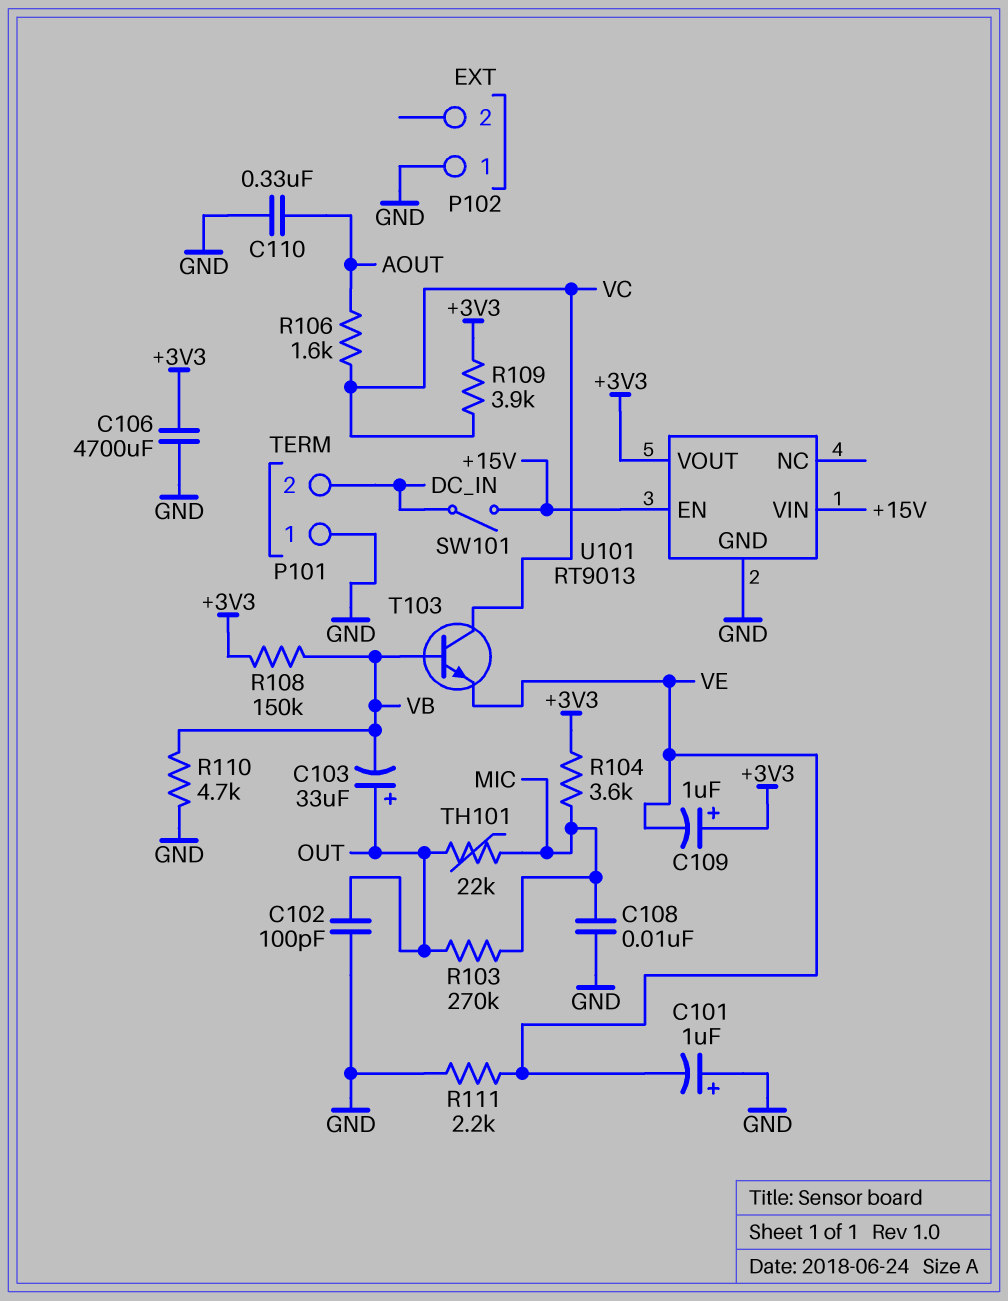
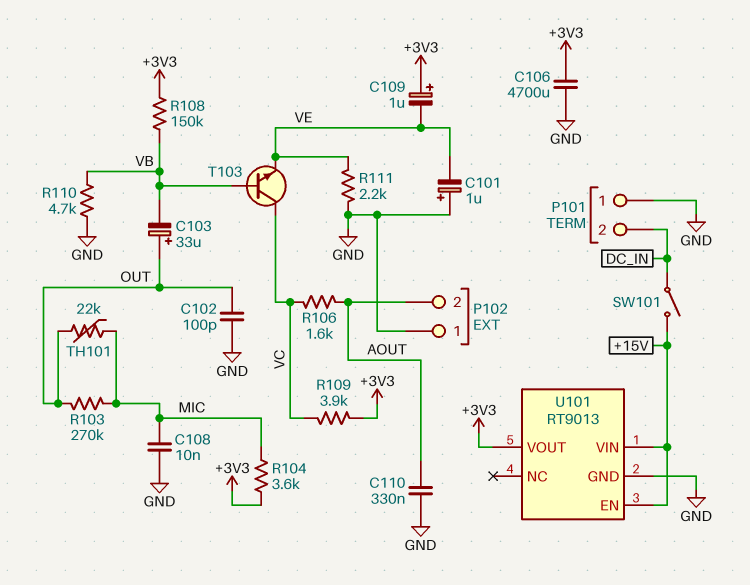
P102 pin 2: none -> AOUT

